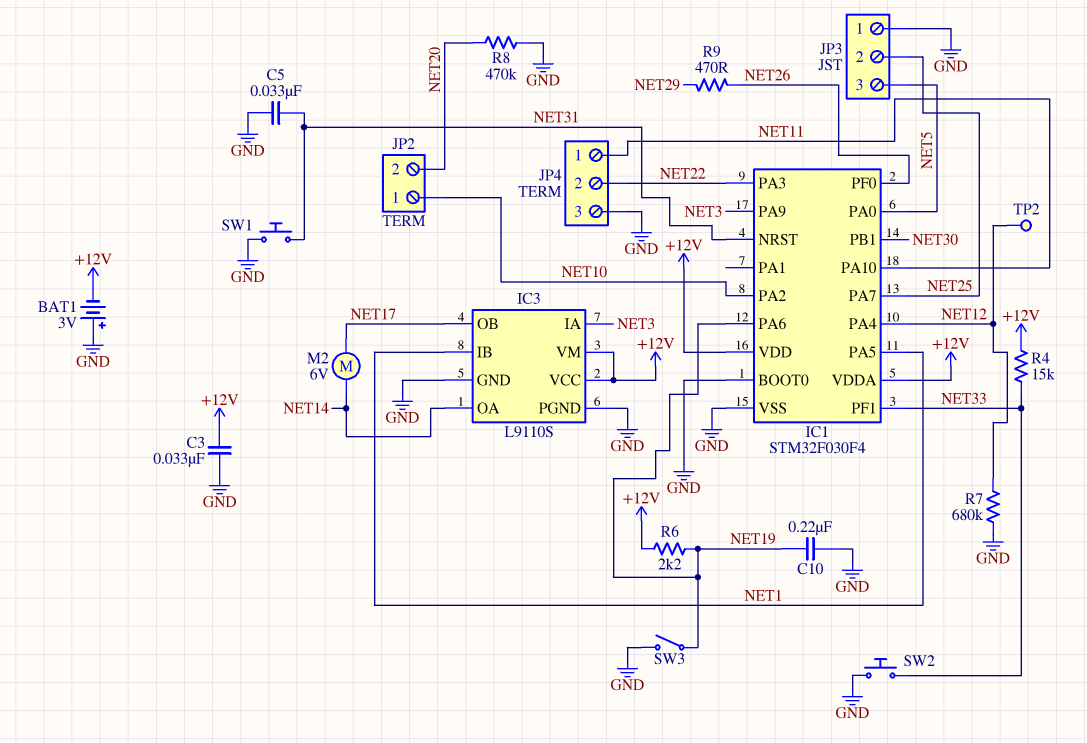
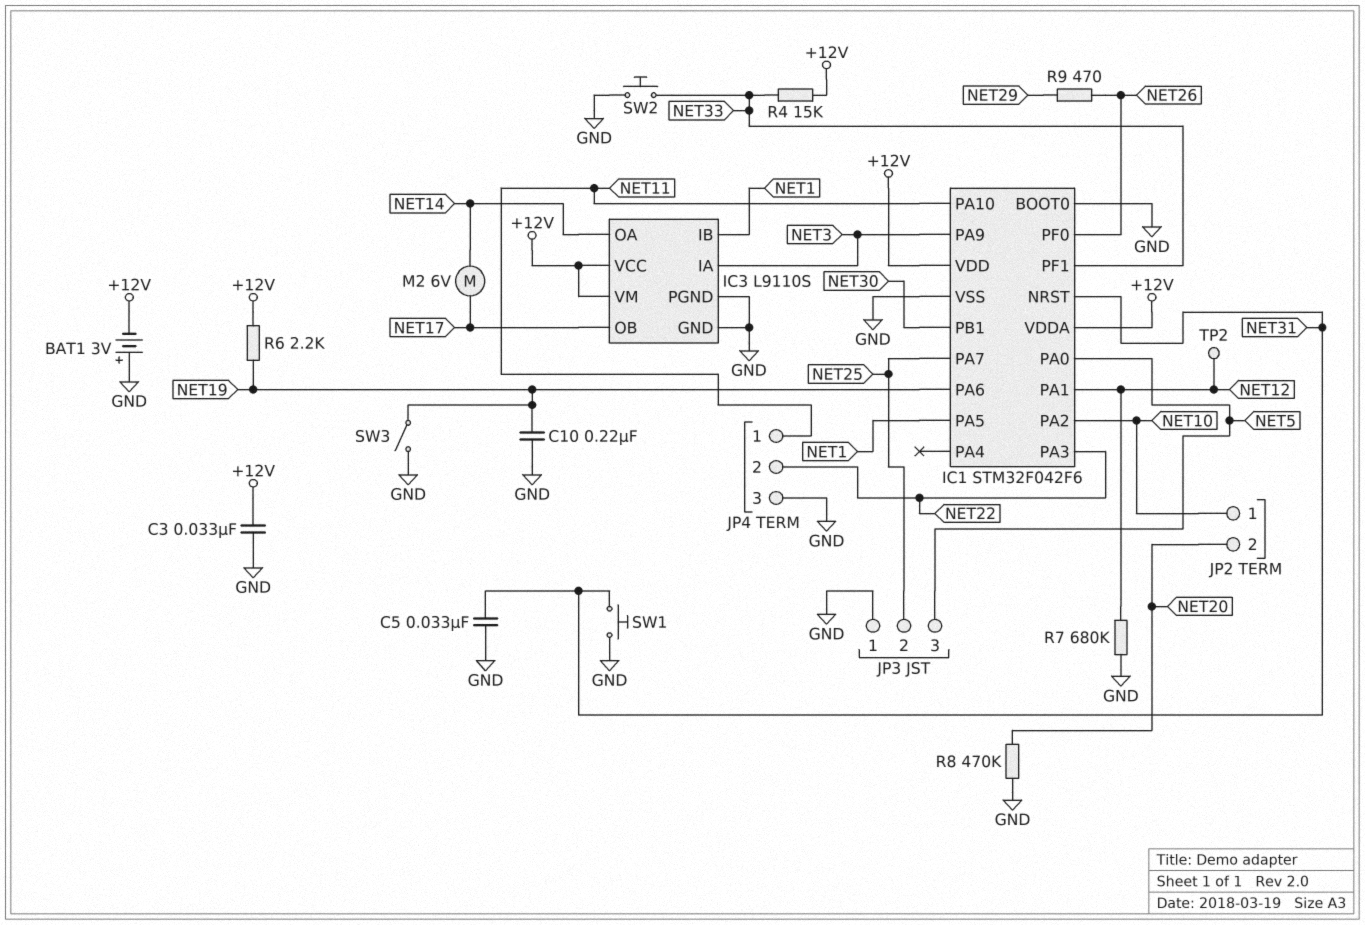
IC1: STM32F030F4 -> STM32F042F6
IC1 pin PA1: none -> NET12
IC1 pin PA4: NET12 -> none

